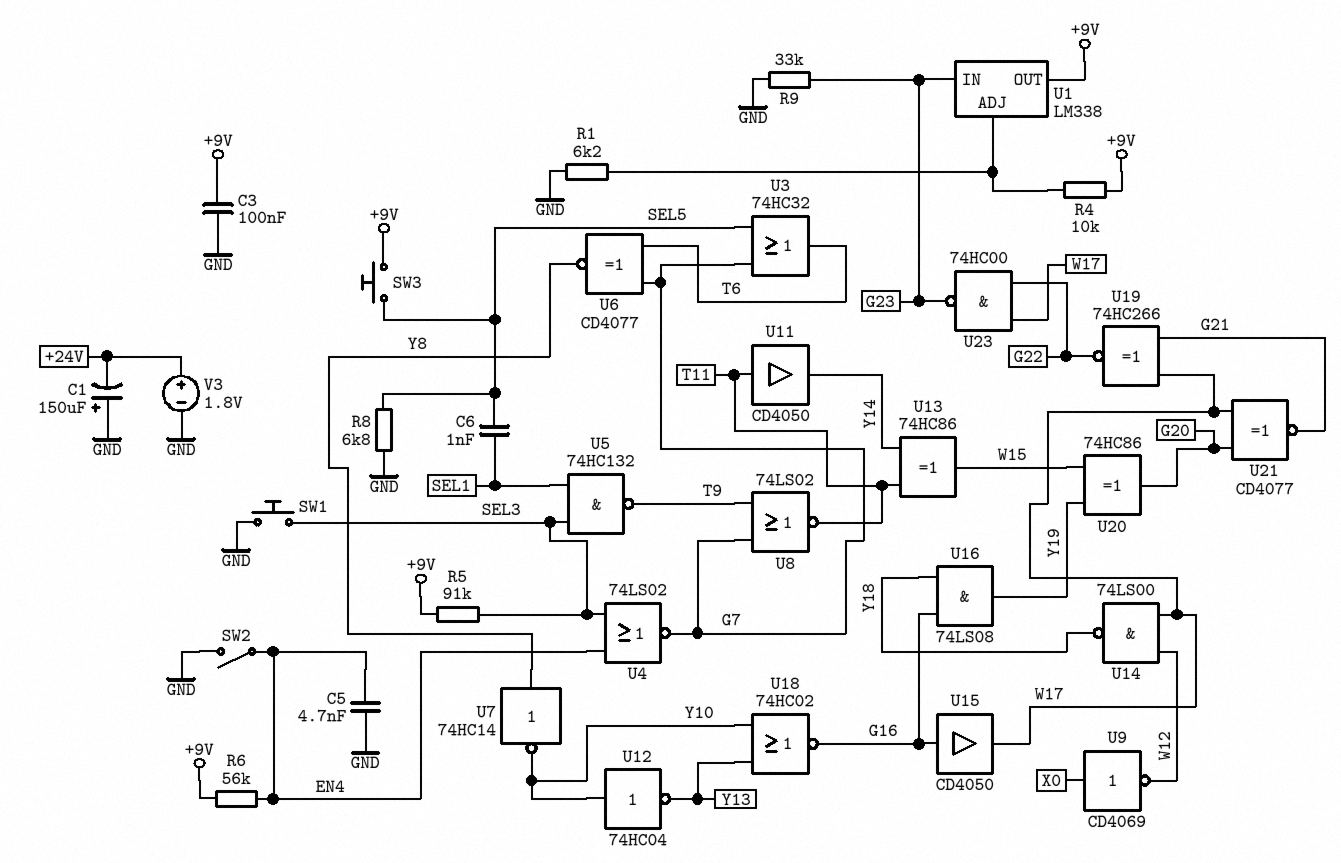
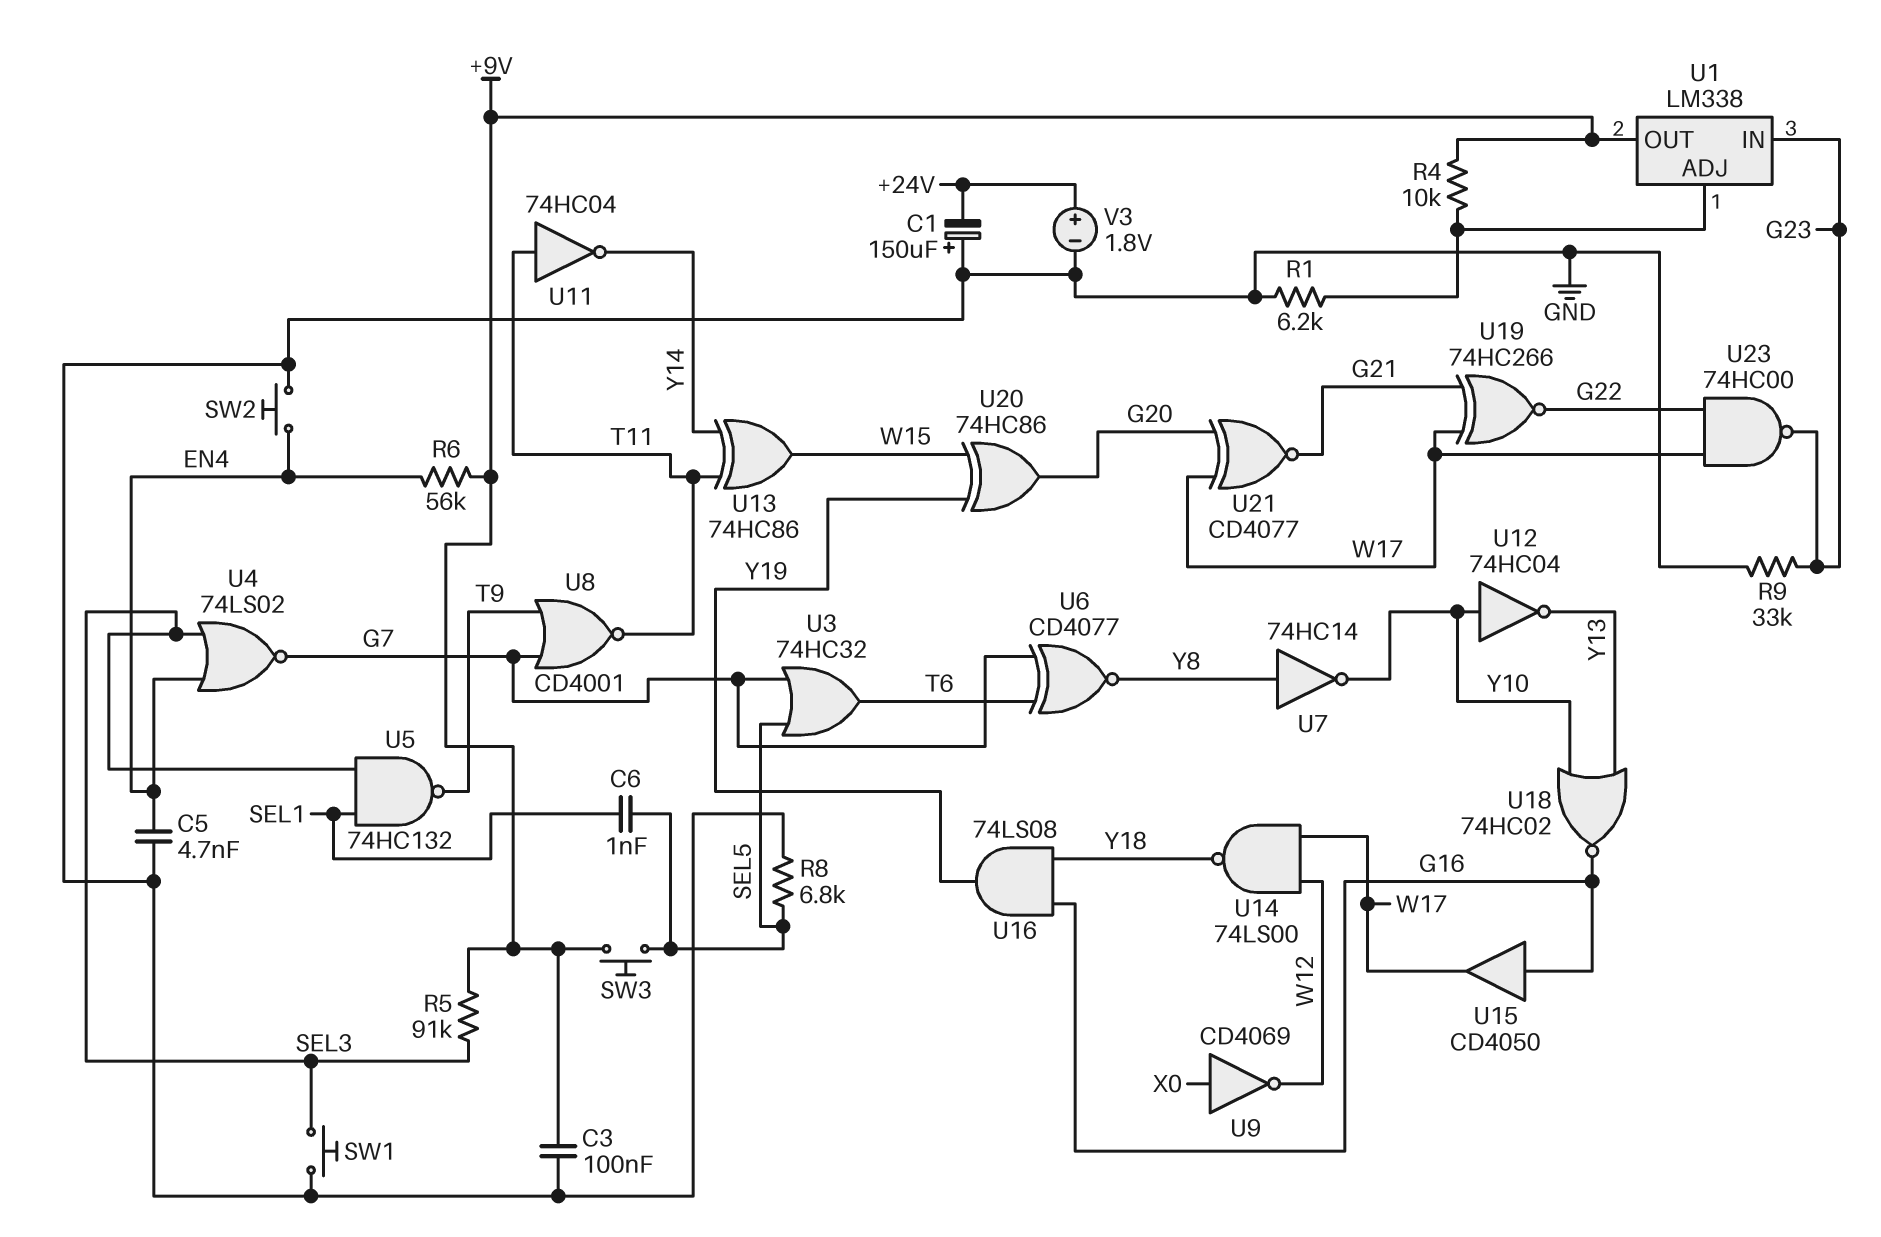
SW2: switch (EN4, GND) -> button (EN4, GND)
U8: NOR 74LS02 (in G7, in T9, out T11) -> NOR CD4001 (in G7, in T9, out T11)
U11: buffer CD4050 (in T11, out Y14) -> NOT 74HC04 (in T11, out Y14)

